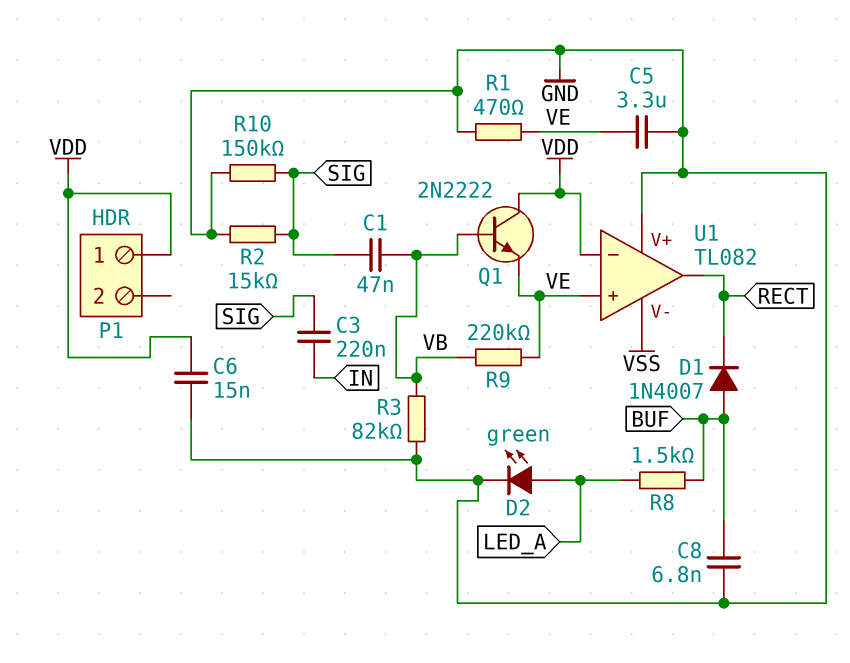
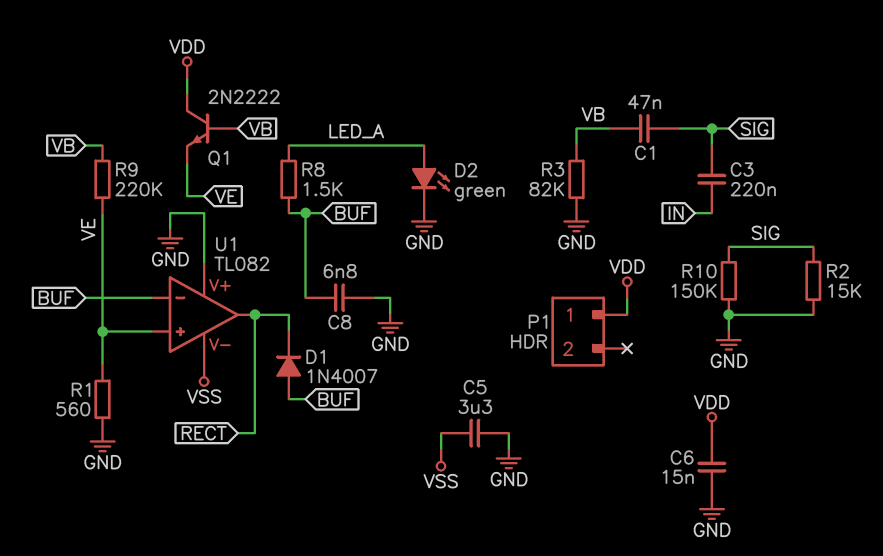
C5: 3.3uF (GND, VE) -> 3.3uF (GND, VSS)
R1: 470 (GND, VE) -> 560 (GND, VE)
U1 pin in-: VDD -> BUF

